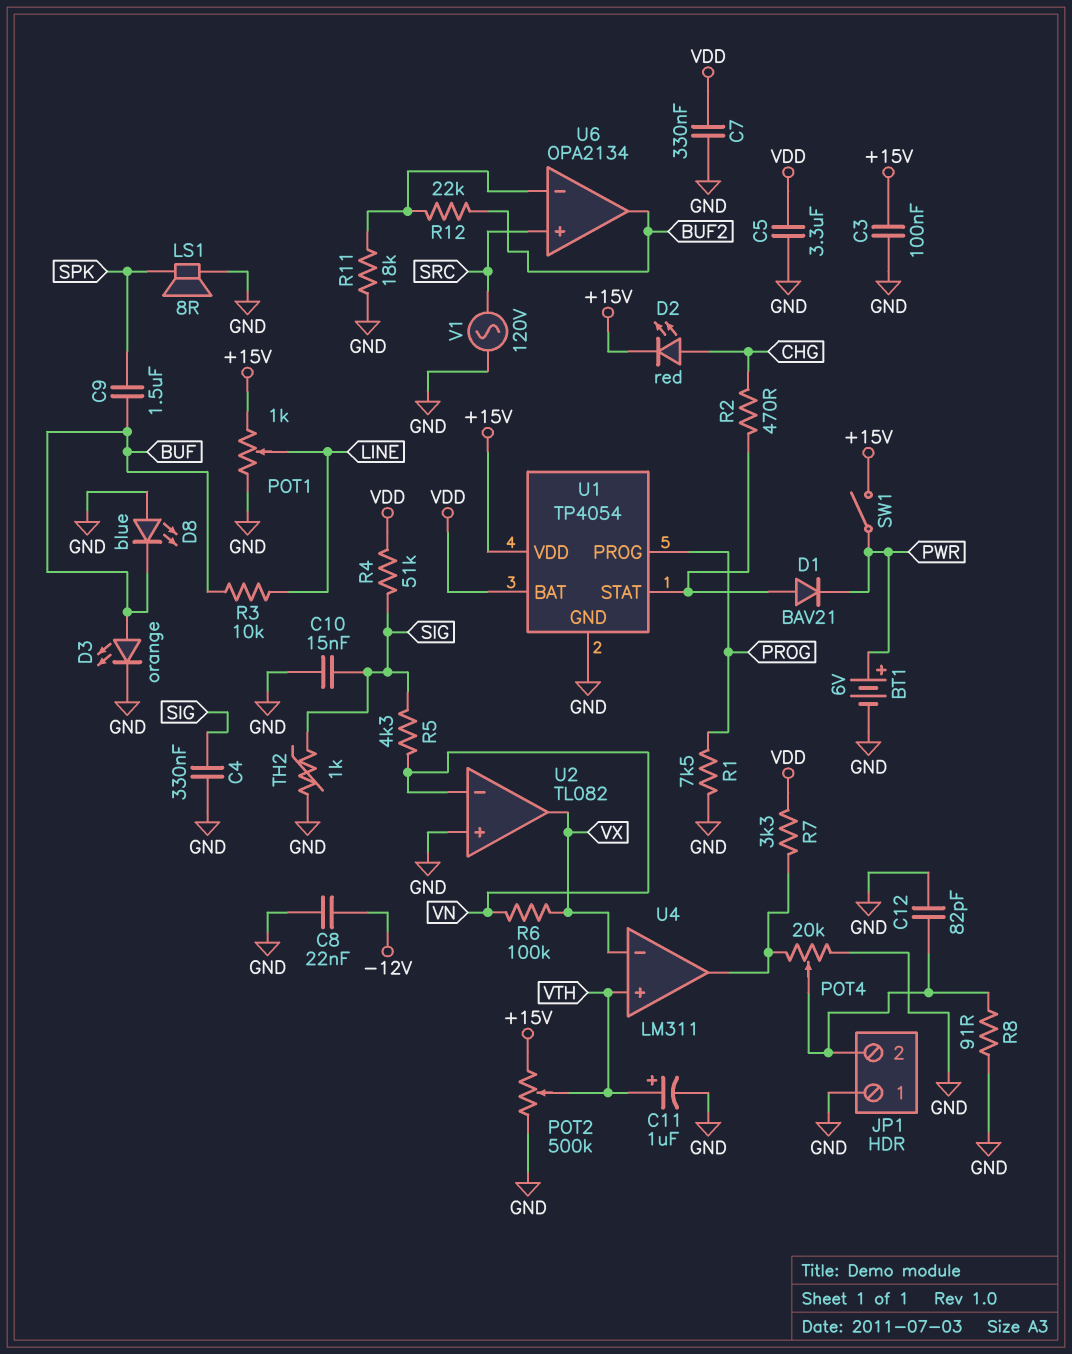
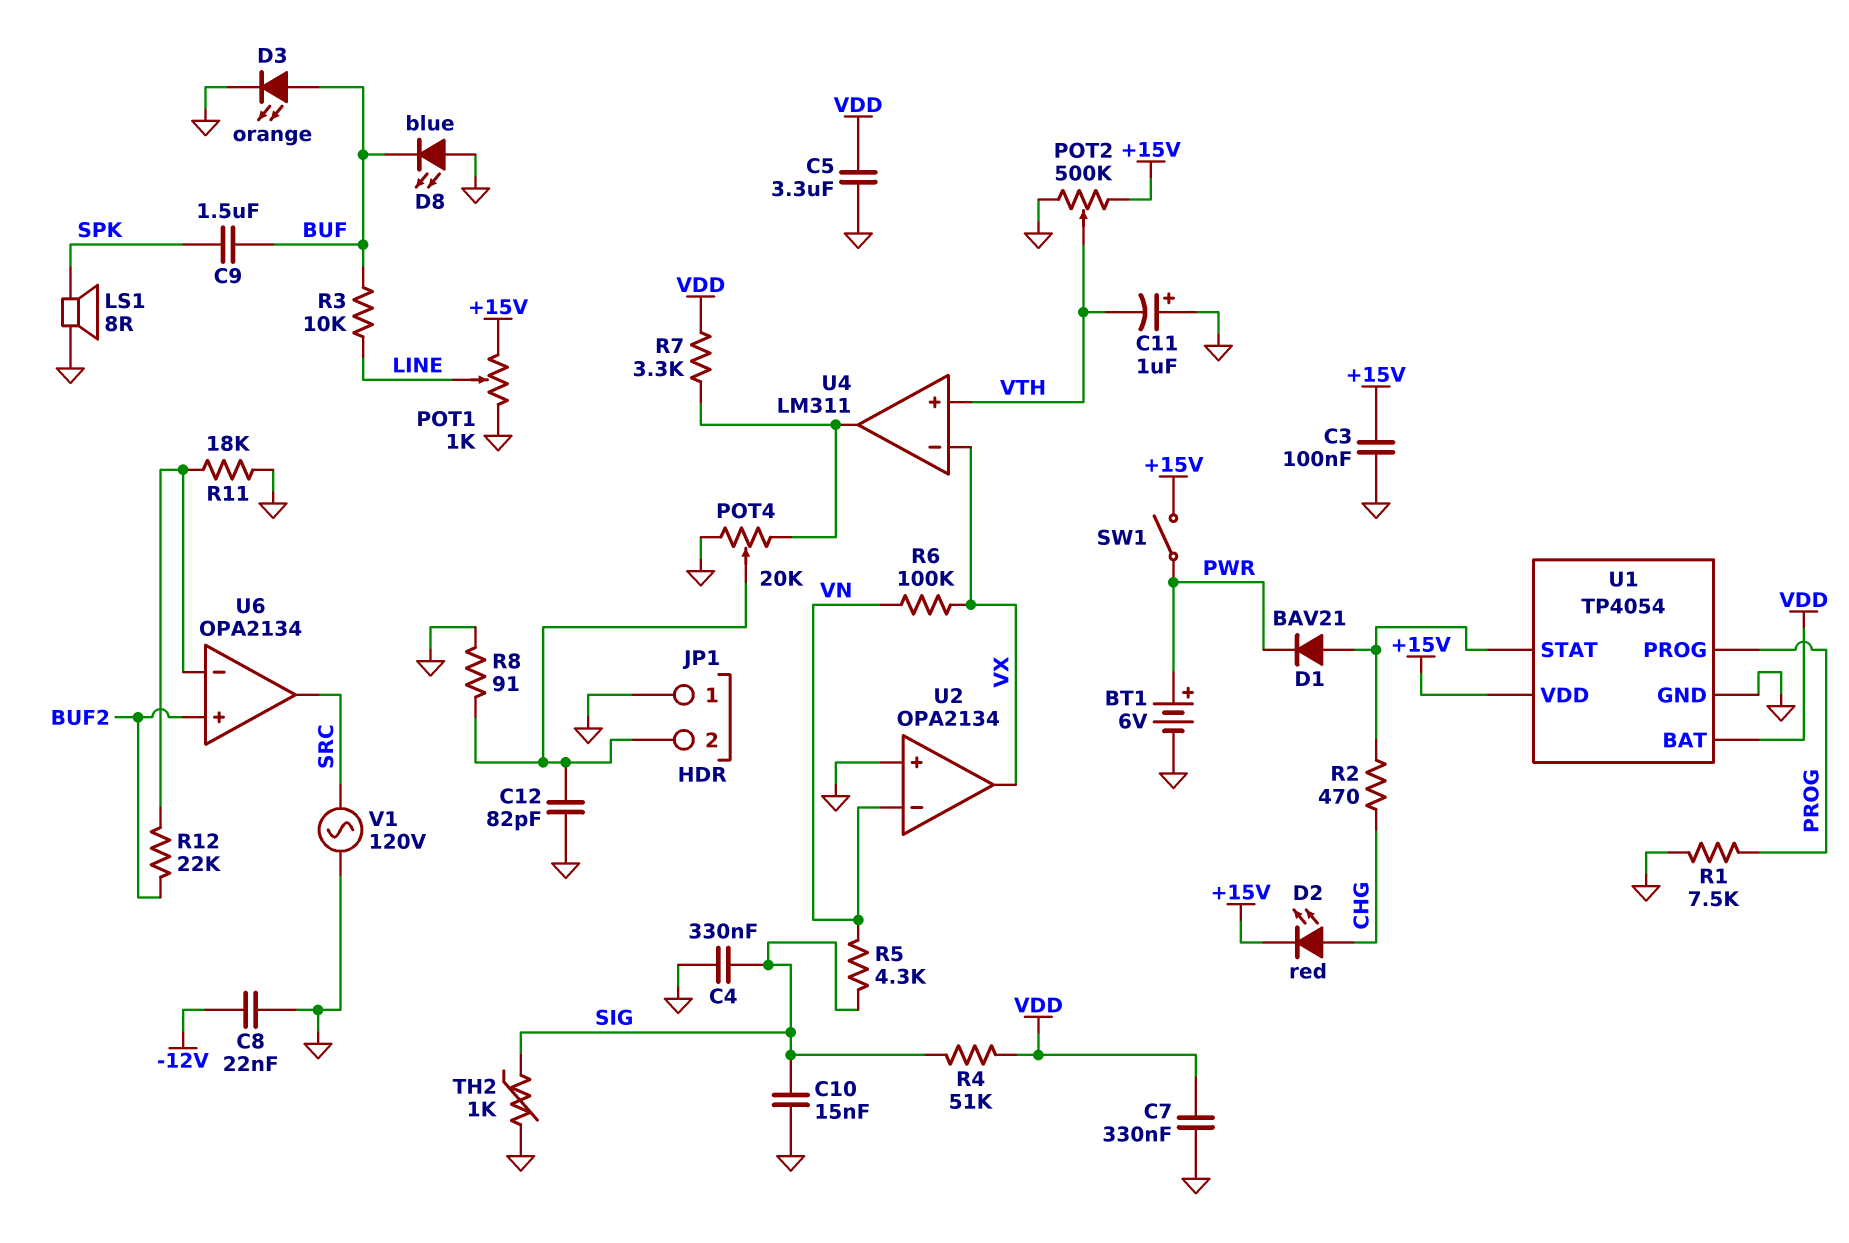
C11: 1uF (plus VTH, minus GND) -> 1uF (plus GND, minus VTH)
U2: TL082 -> OPA2134
U6 pin in+: SRC -> BUF2
U6 pin out: BUF2 -> SRC

